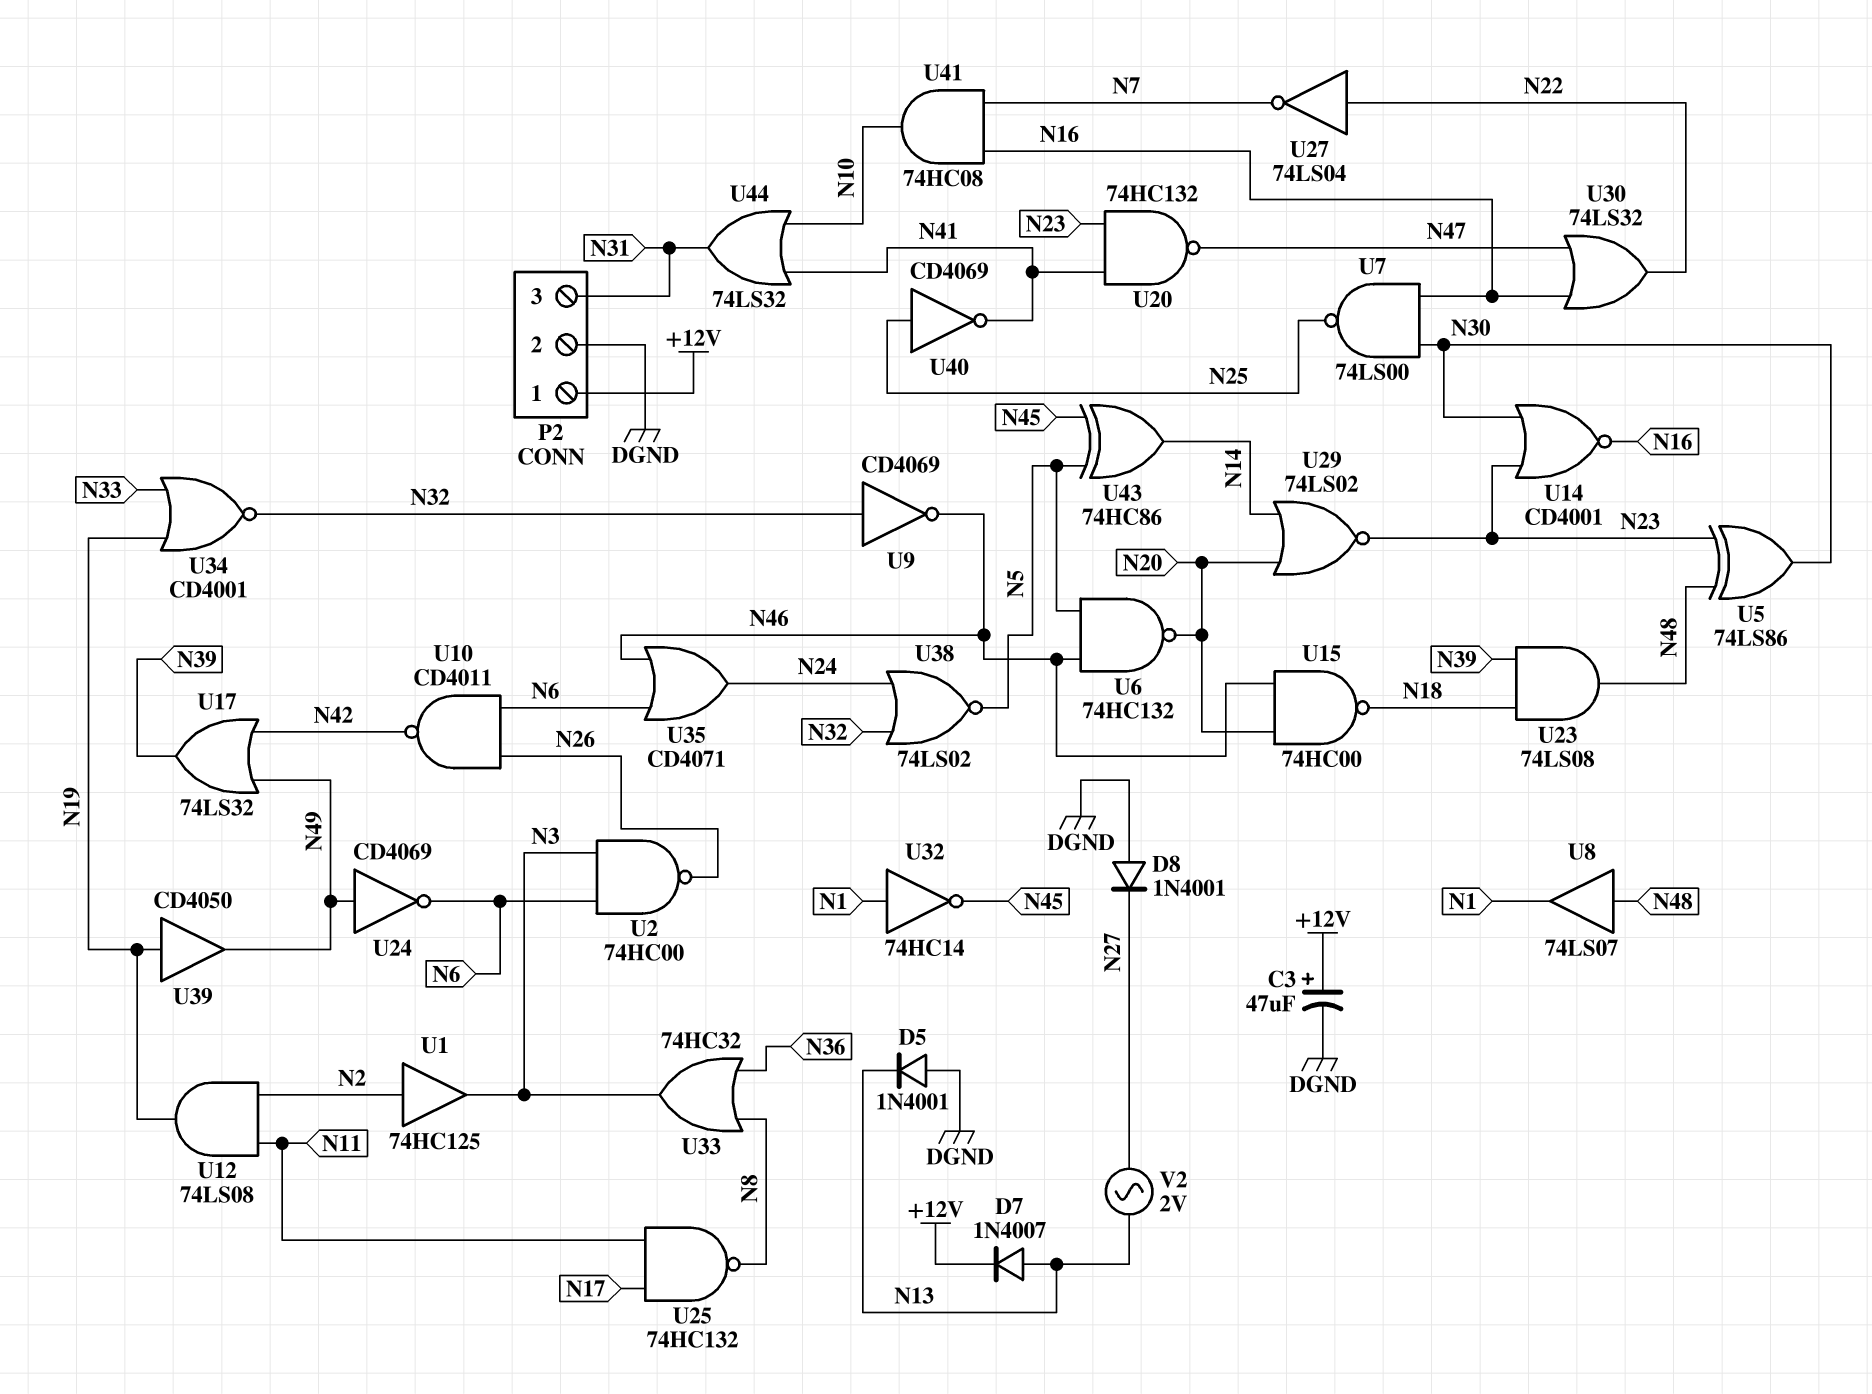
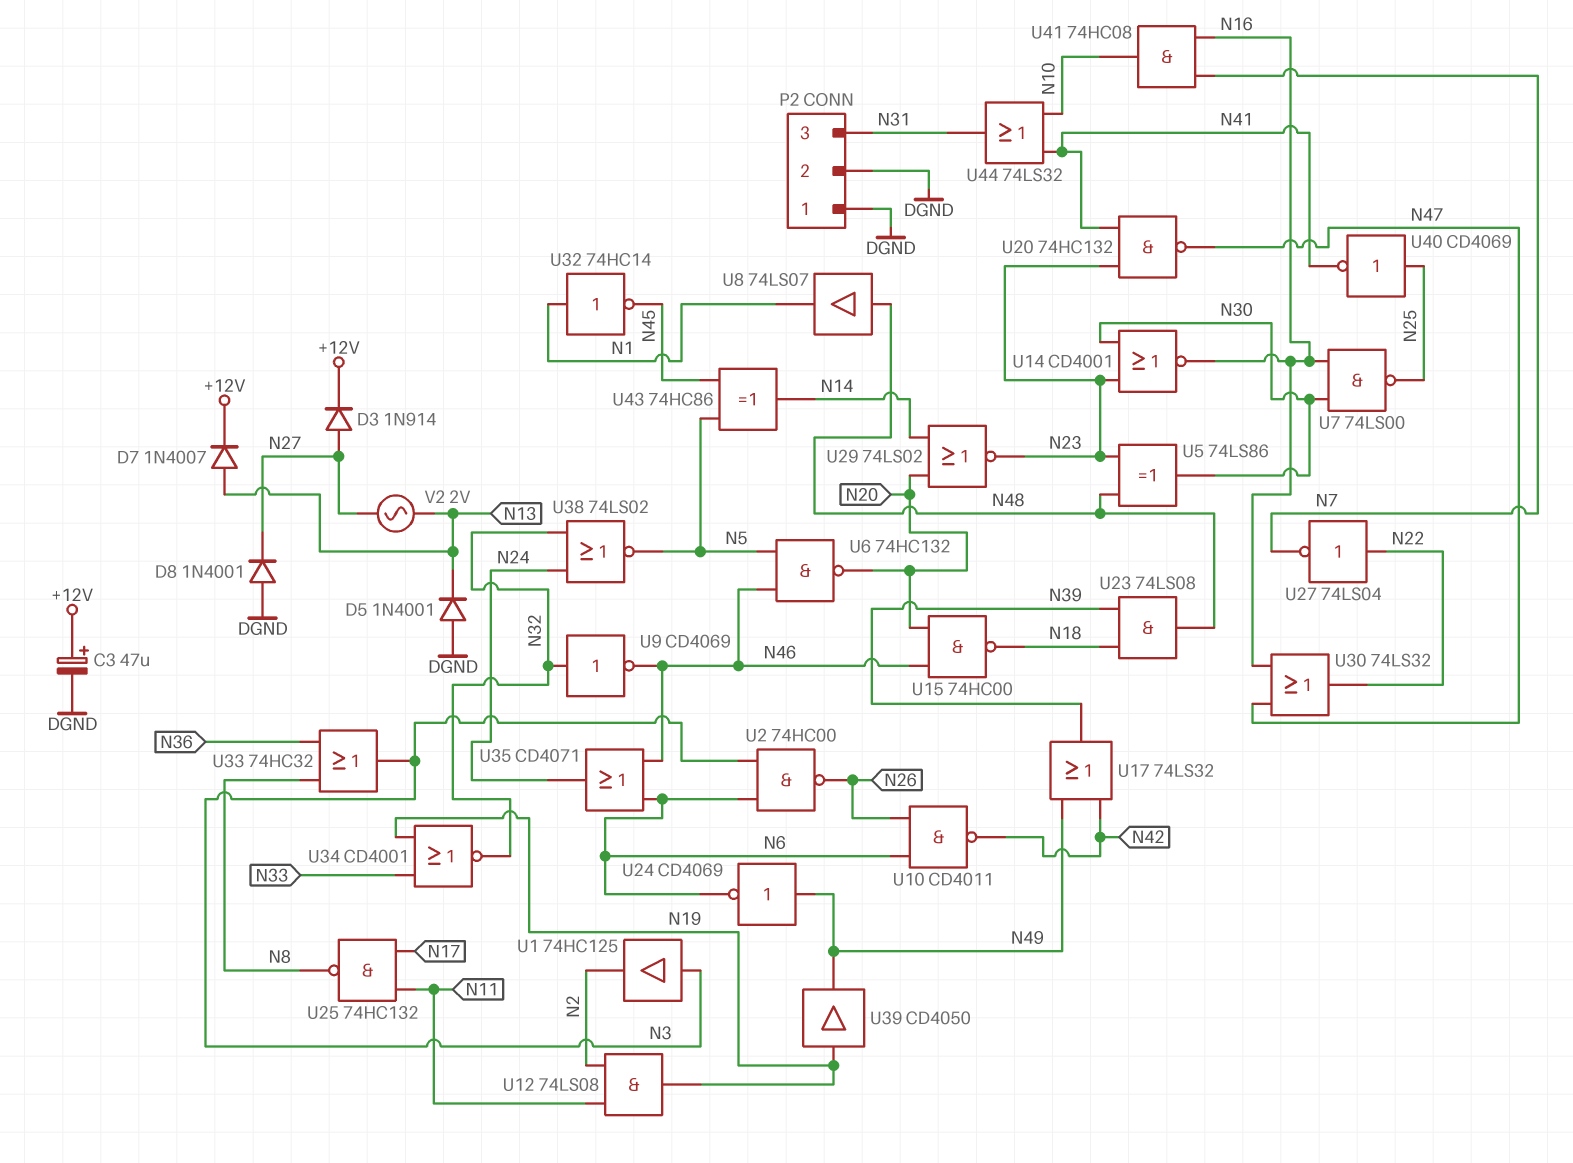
D3: none -> diode 1N914 (A N27, K +12V)
P2 pin 1: +12V -> DGND
U1: buffer 74HC125 (in N2, out N3) -> buffer 74HC125 (in N3, out N2)

